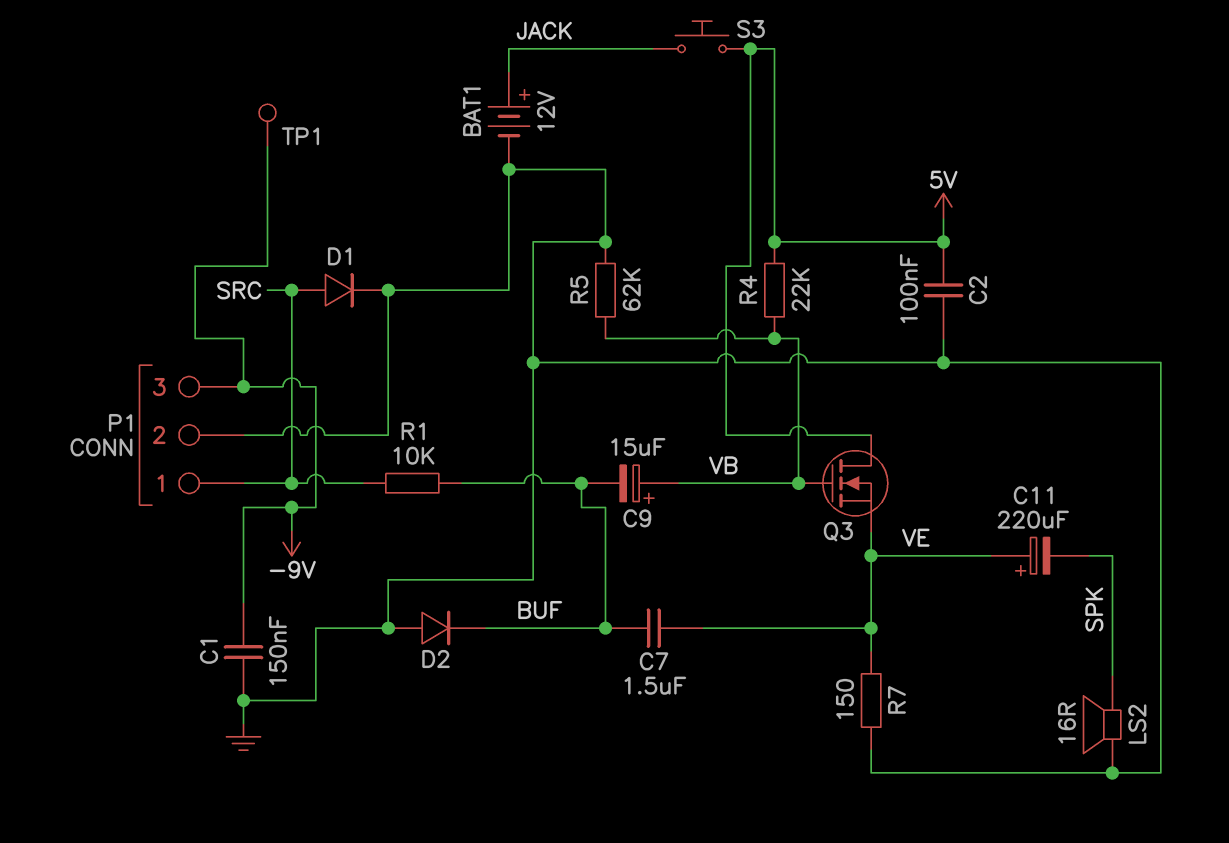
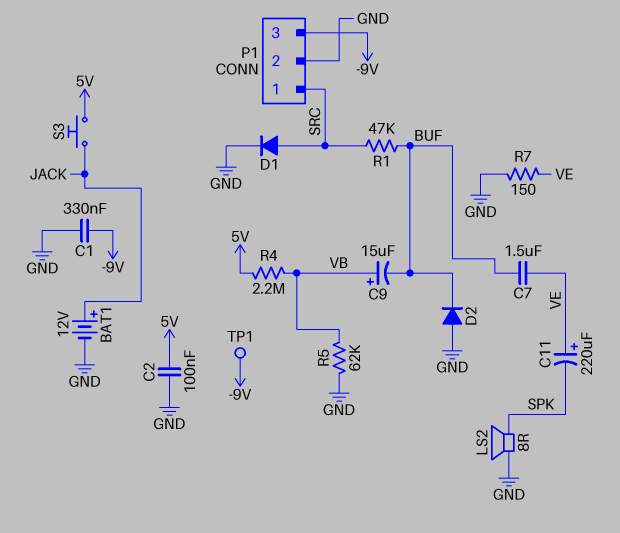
C1: 150nF (-9V, GND) -> 330nF (-9V, GND)
LS2: speaker 16R (GND, SPK) -> speaker 8R (GND, SPK)
Q3: NMOS (G VB, D 5V, S VE) -> none
R1: 10k (BUF, SRC) -> 47k (BUF, SRC)
R4: 22k (5V, VB) -> 2.2M (5V, VB)

